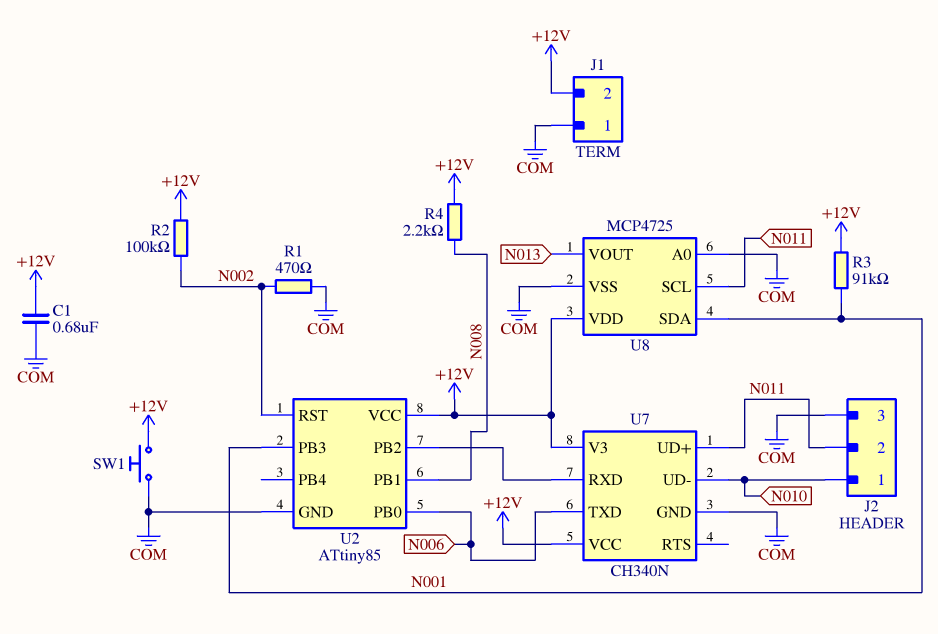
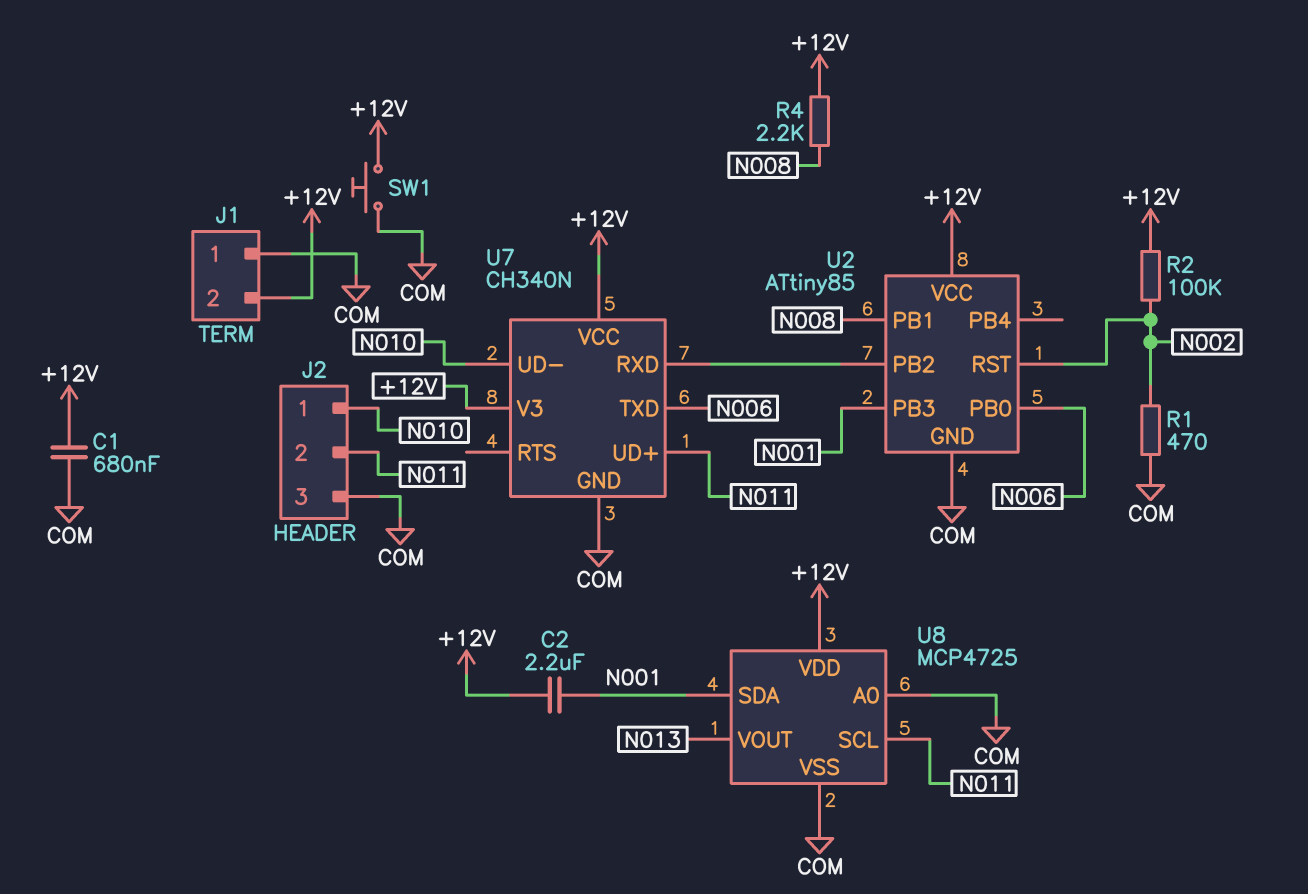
C2: none -> 2.2uF (+12V, N001)
R3: 91k (+12V, N001) -> none

